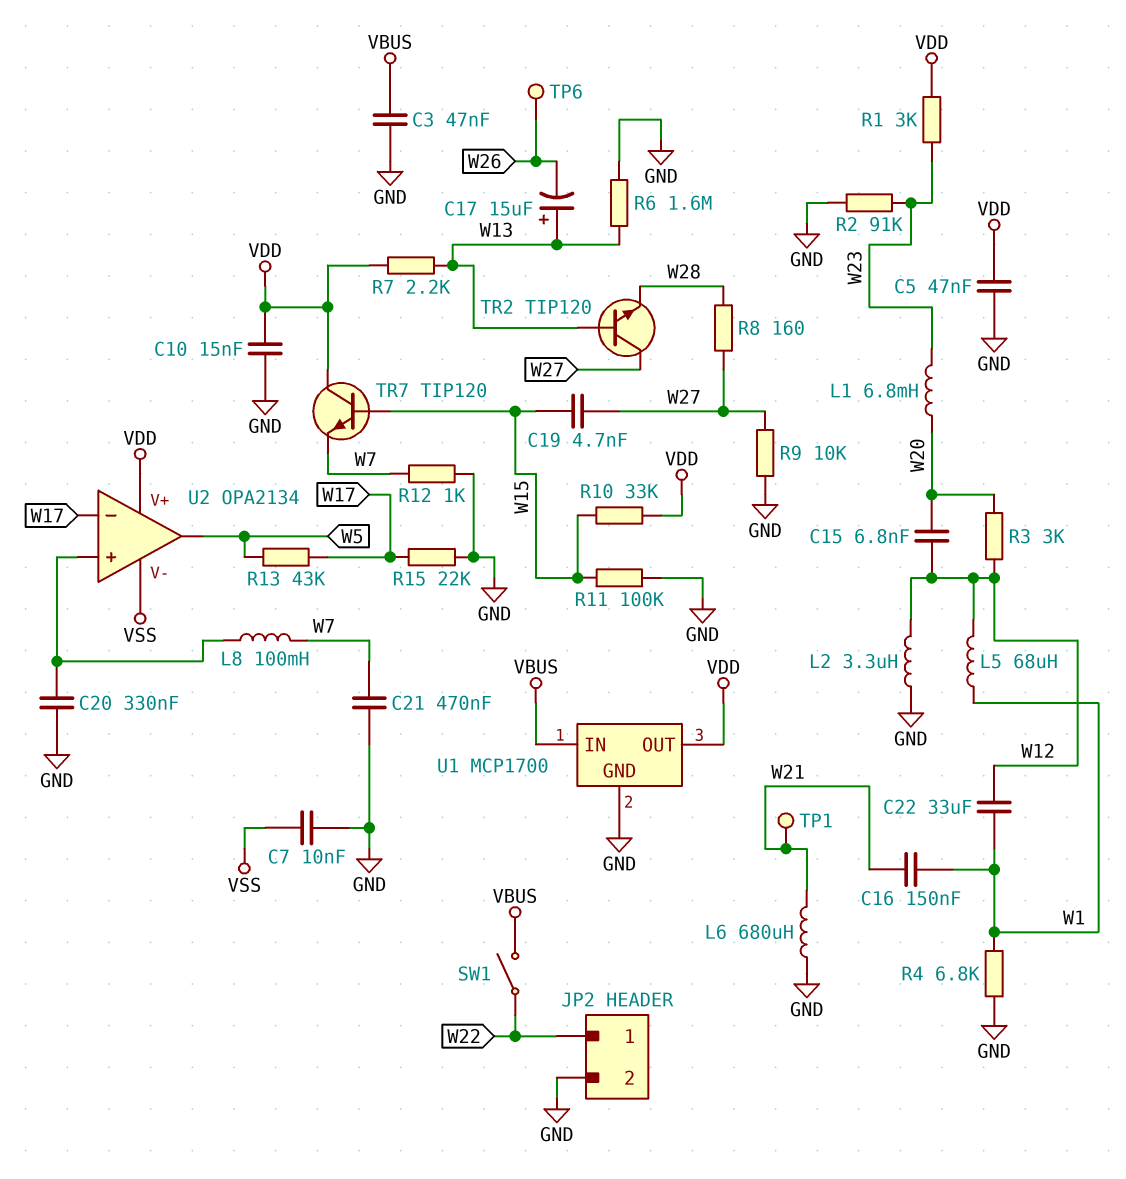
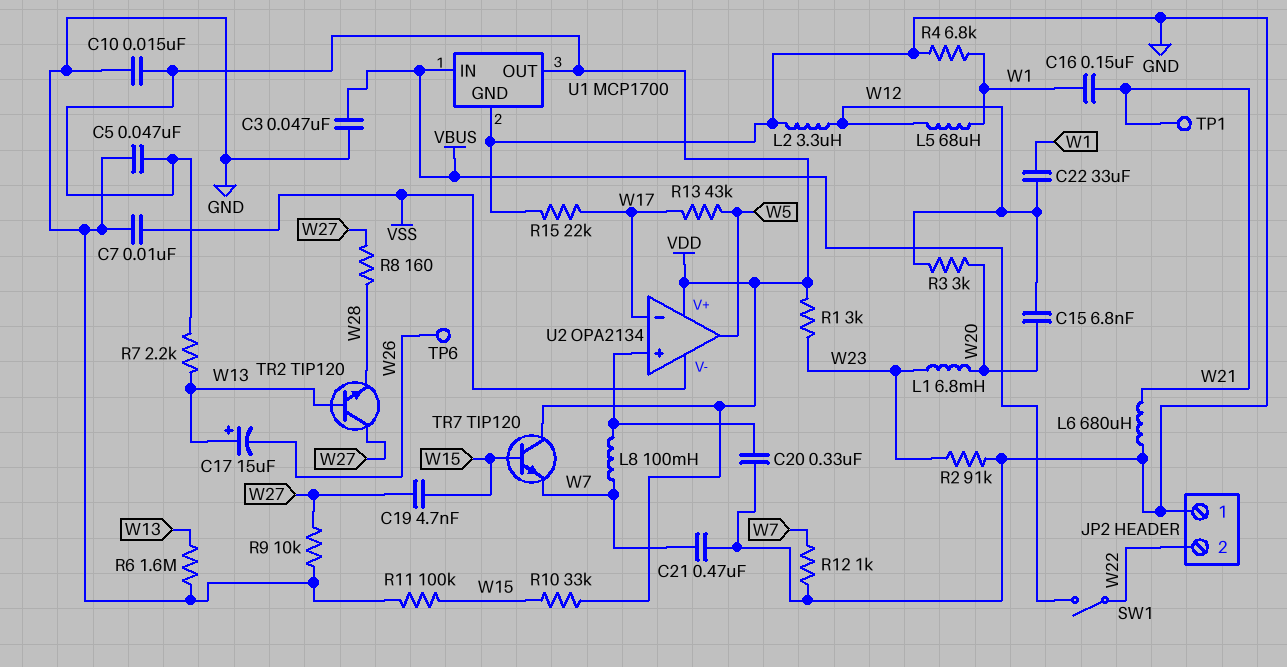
JP2 pin 1: W22 -> GND
JP2 pin 2: GND -> W22

